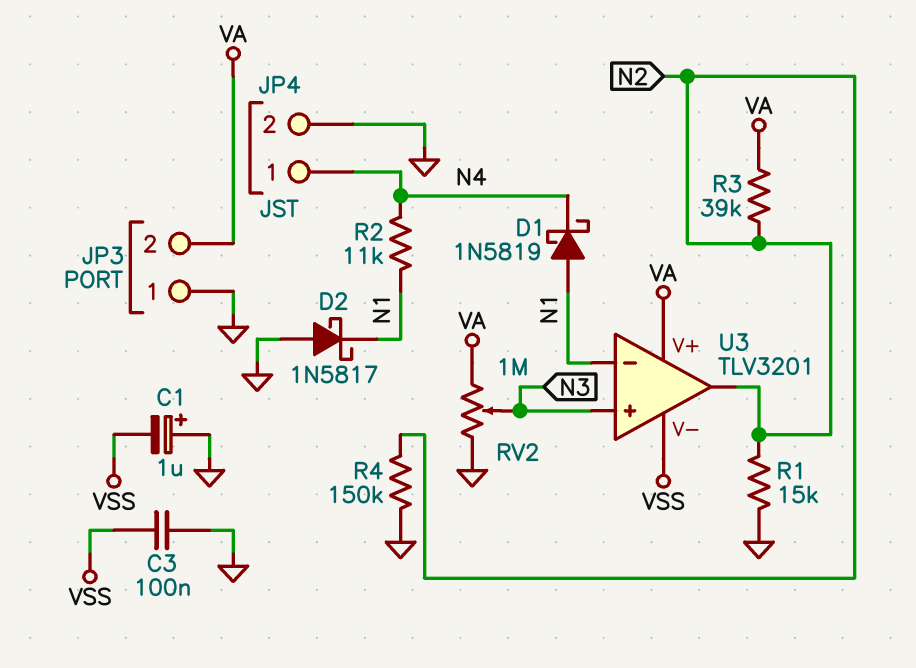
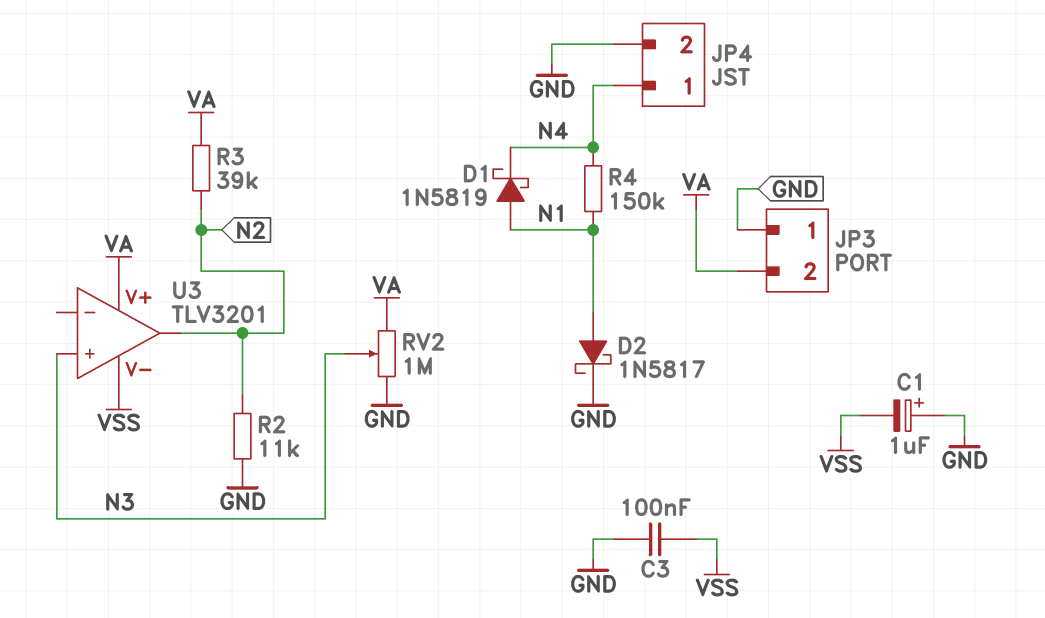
D2: schottky 1N5817 (A GND, K N1) -> schottky 1N5817 (A N1, K GND)
R1: 15k (GND, N2) -> none
R2: 11k (N1, N4) -> 11k (GND, N2)
R4: 150k (GND, N2) -> 150k (N1, N4)
U3 pin in-: N1 -> none

